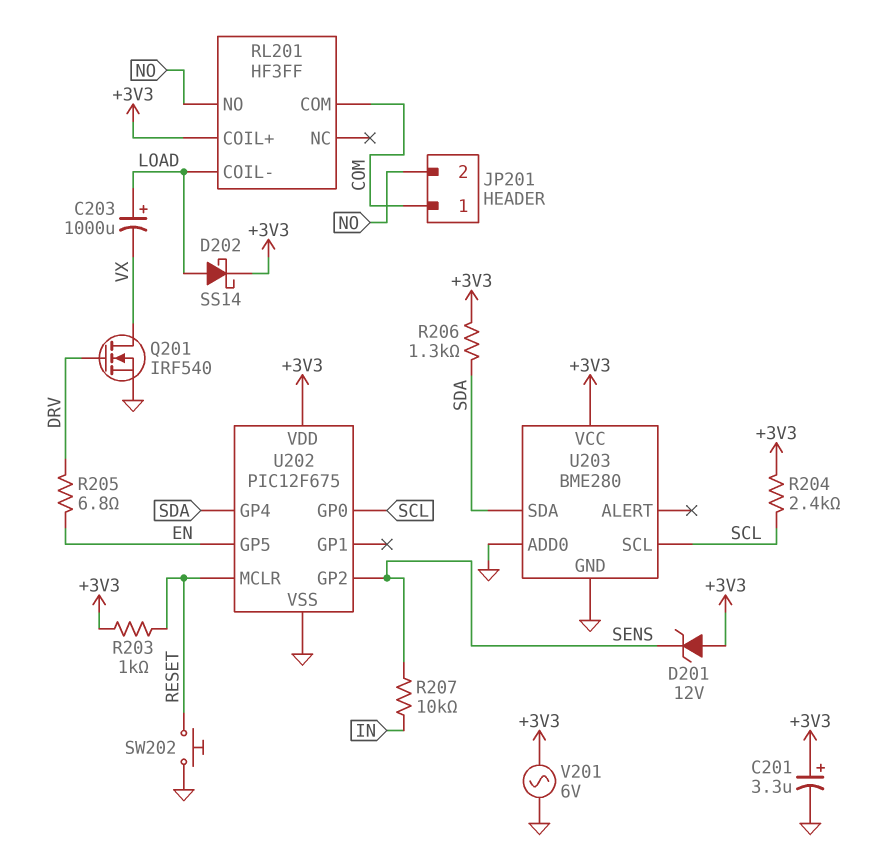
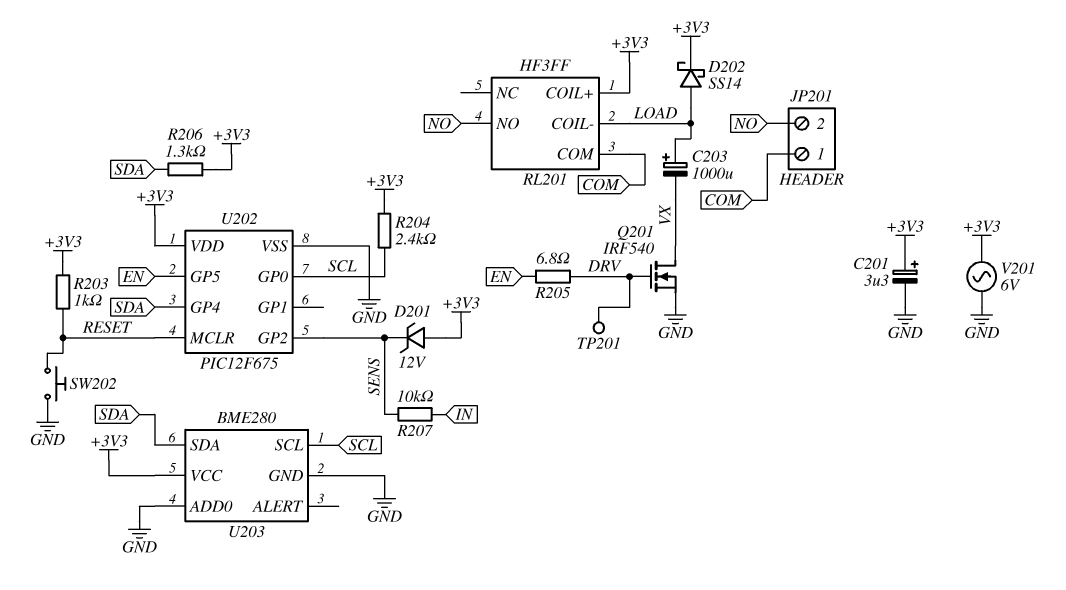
TP201: none -> test point (DRV)

